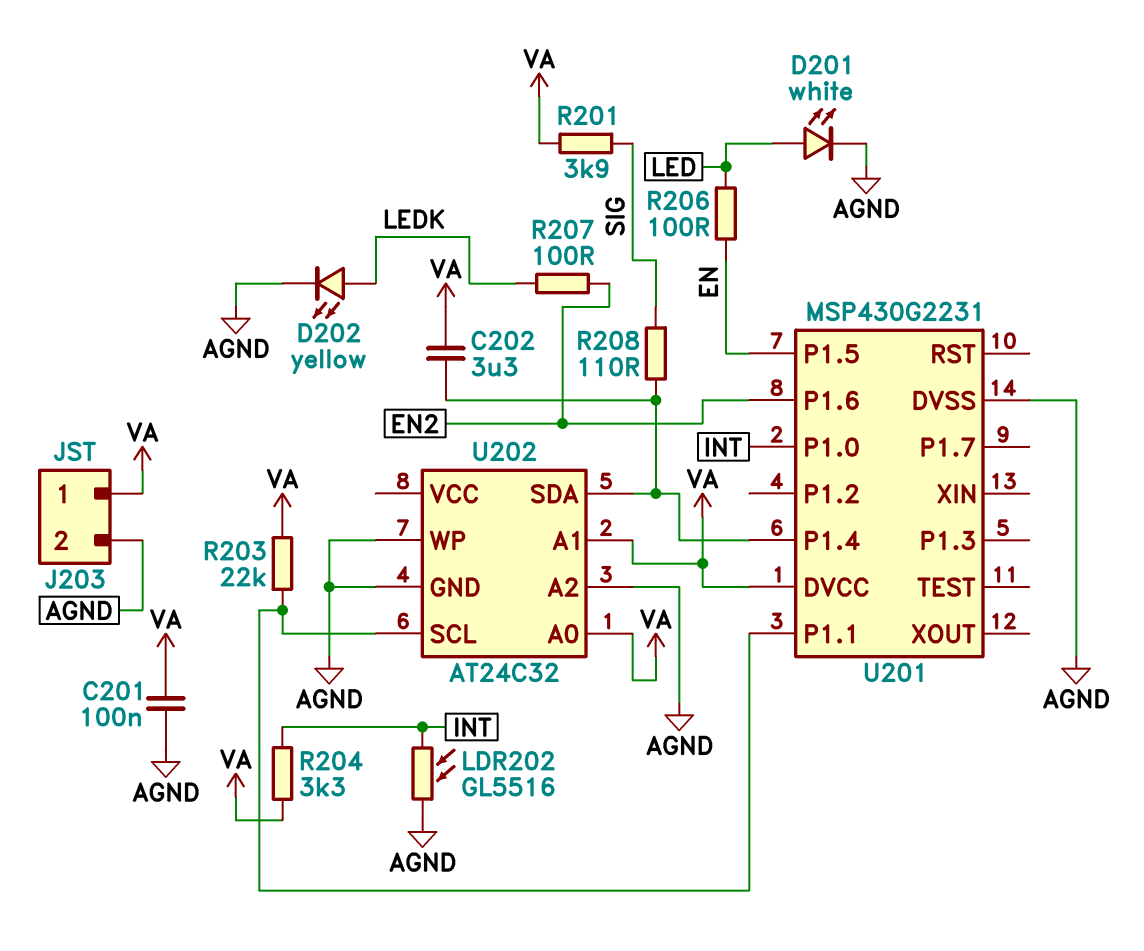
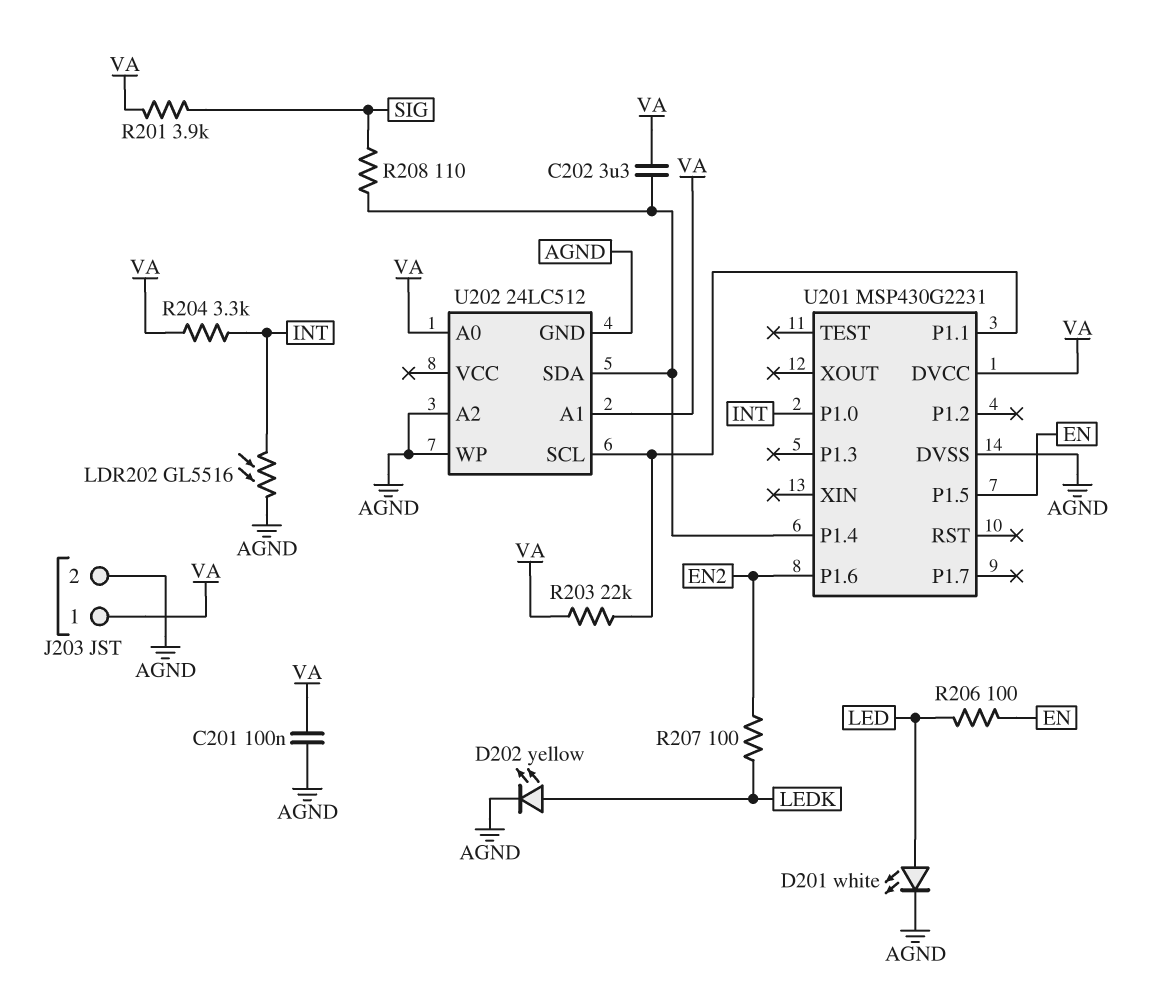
U202: AT24C32 -> 24LC512

